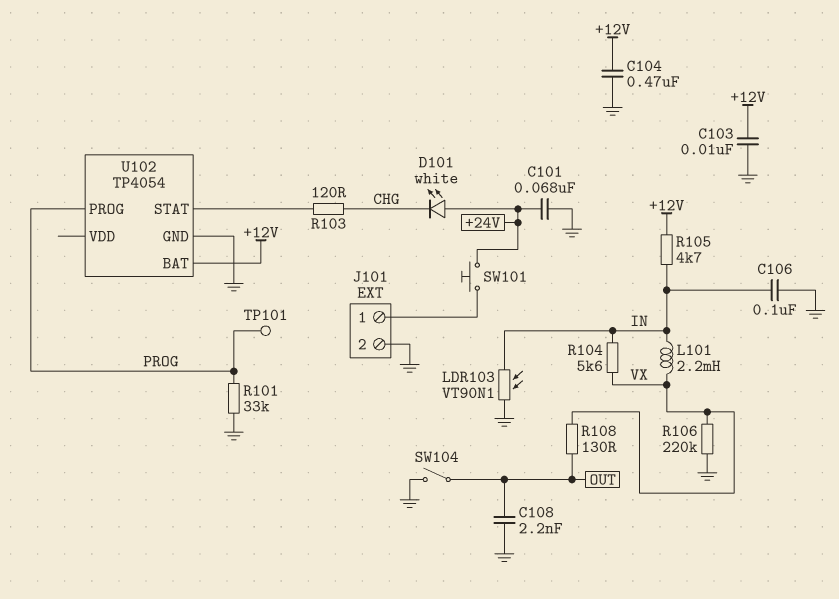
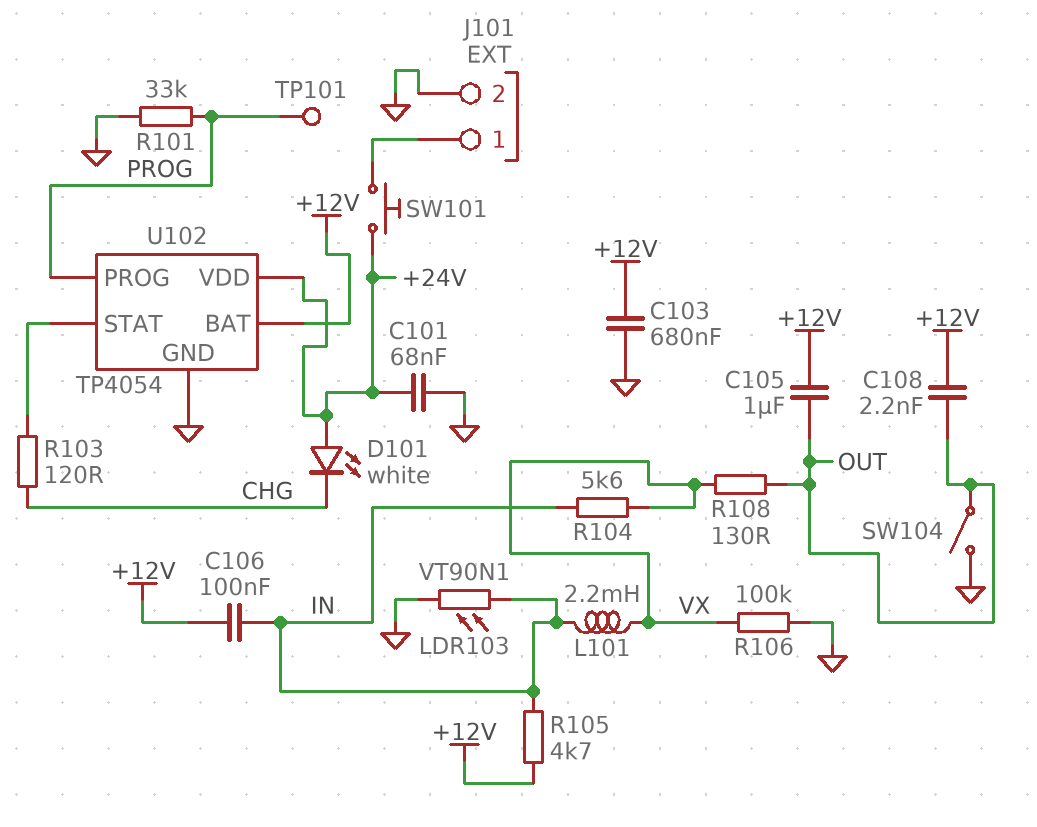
C103: 10nF (+12V, GND) -> 680nF (+12V, GND)
C104: 470nF (+12V, GND) -> none
C105: none -> 1uF (+12V, OUT)
C106: 100nF (GND, IN) -> 100nF (+12V, IN)
C108: 2.2nF (GND, OUT) -> 2.2nF (+12V, OUT)
R106: 220k (GND, VX) -> 100k (GND, VX)
U102 pin VDD: none -> +24V

